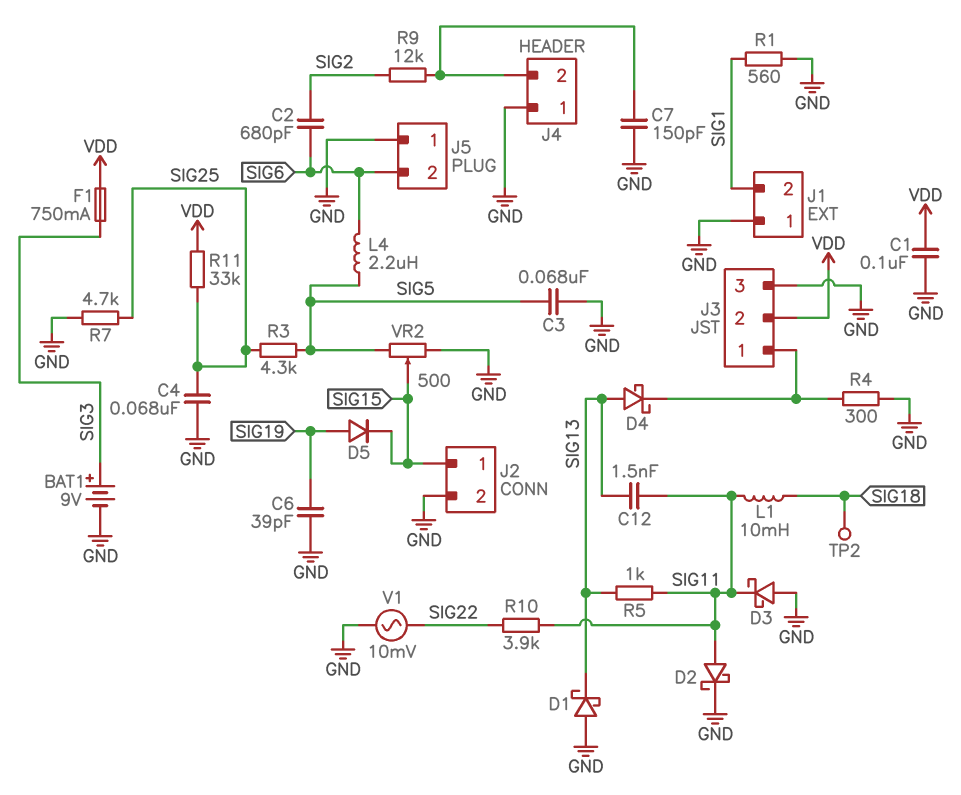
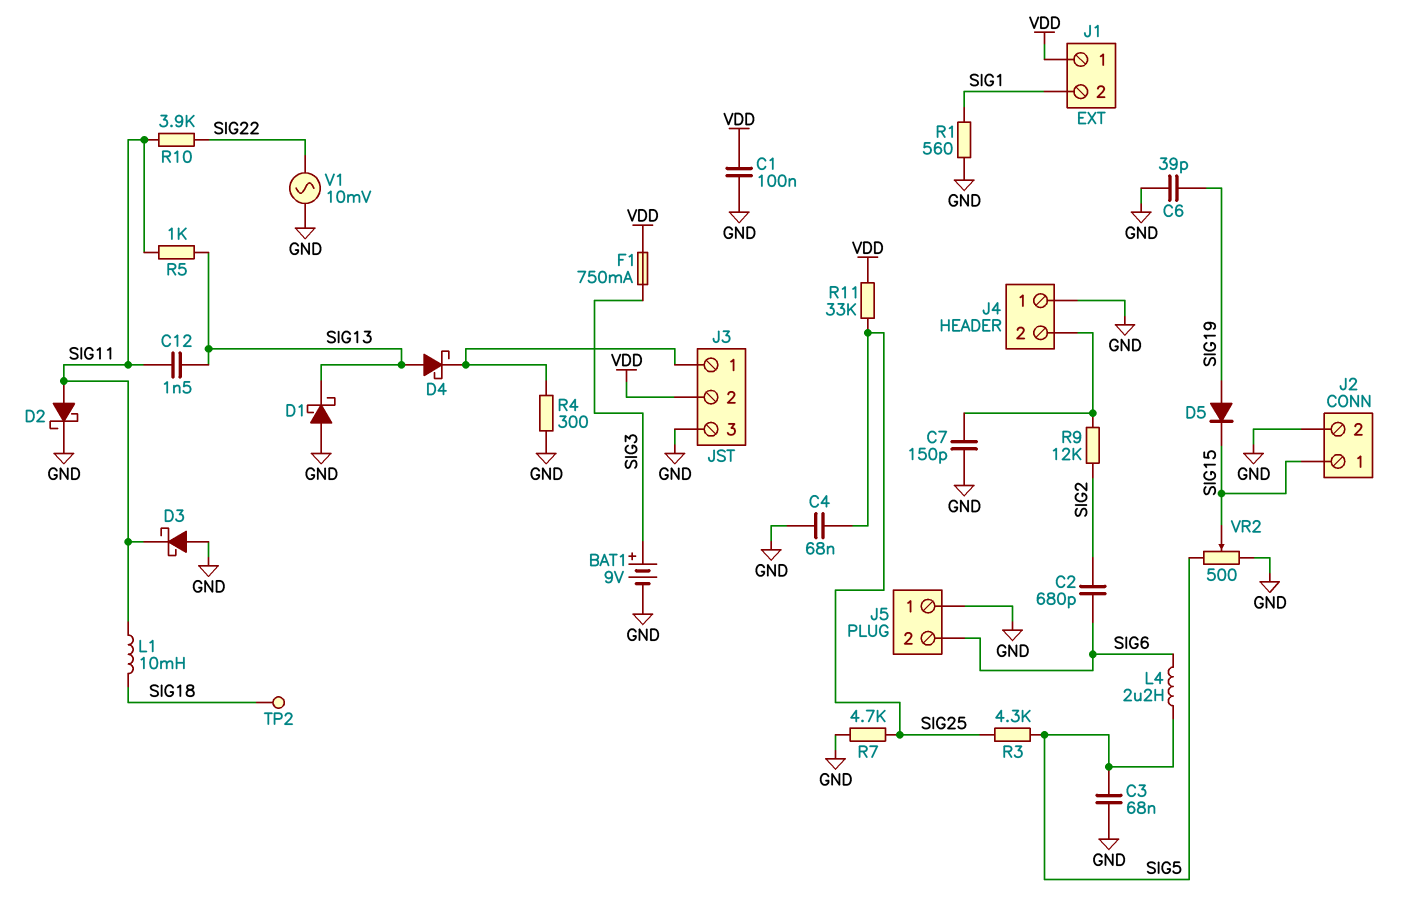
J1 pin 1: GND -> VDD

